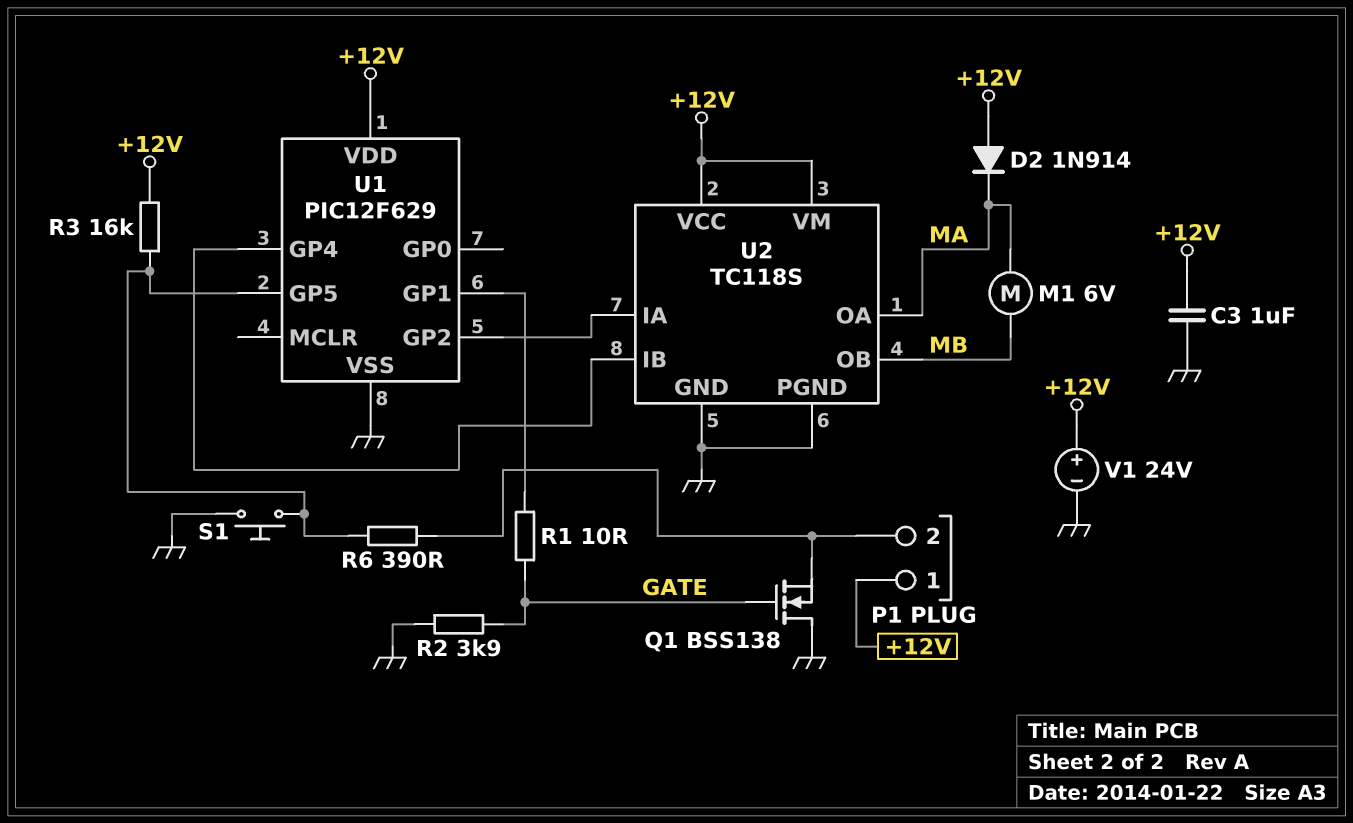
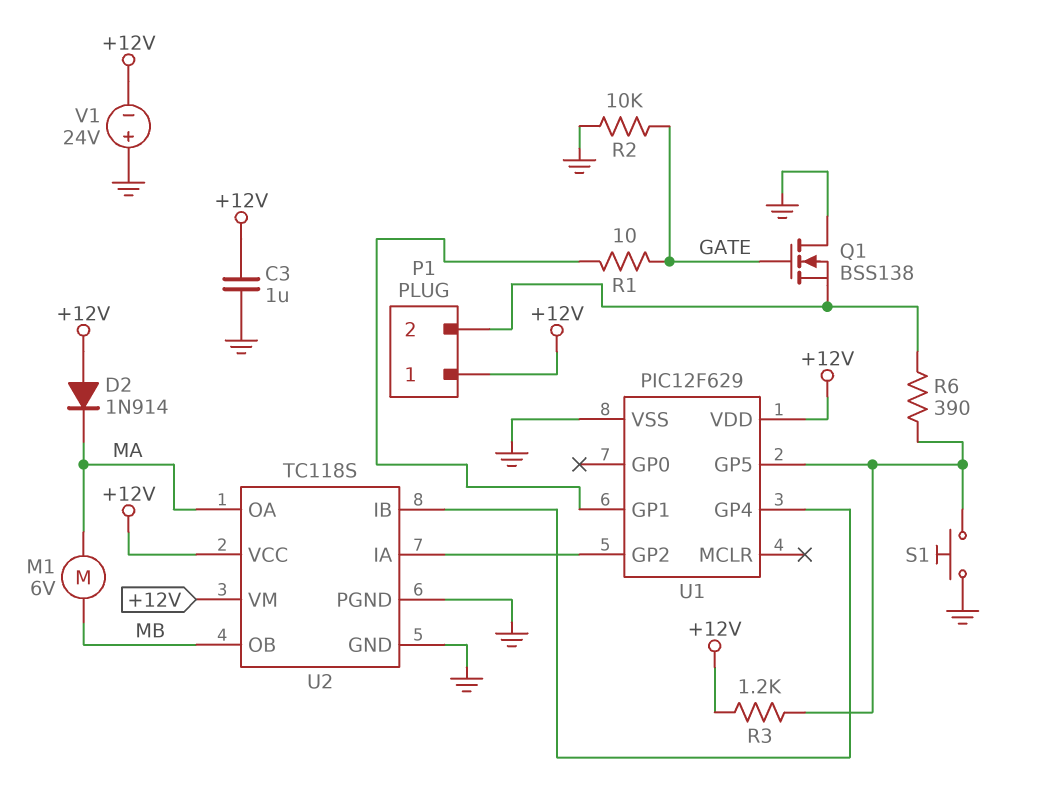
R2: 3.9k (GATE, GND) -> 10k (GATE, GND)
R3: 16k (+12V, U1/GP5) -> 1.2k (+12V, U1/GP5)
V1: 24V (plus +12V, minus GND) -> 24V (plus GND, minus +12V)

